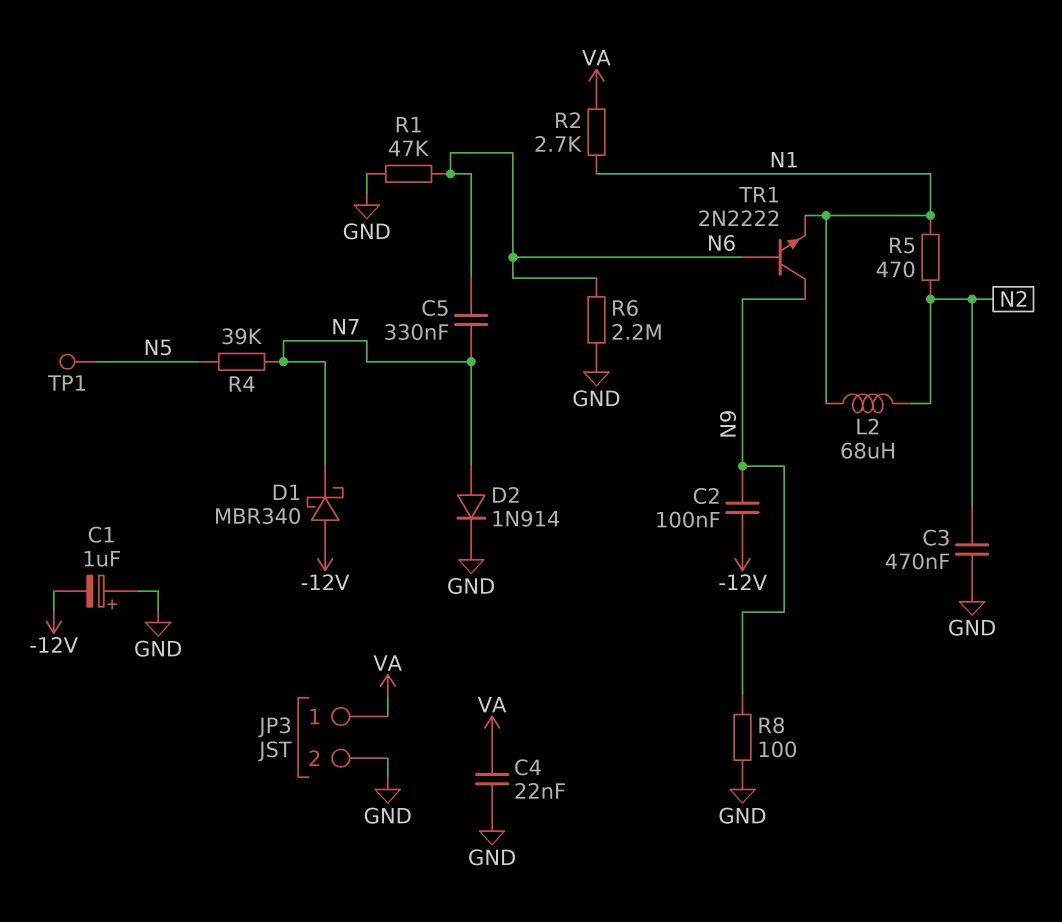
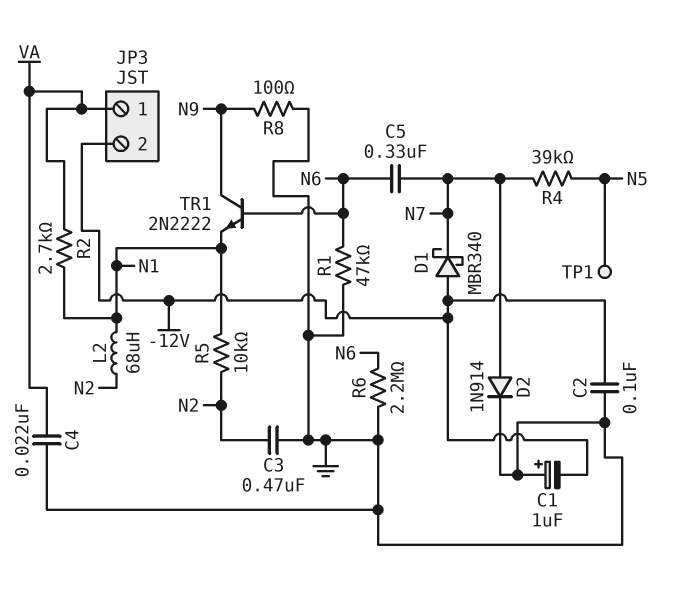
C2: 100nF (-12V, N9) -> 100nF (-12V, GND)
JP3 pin 2: GND -> -12V
R5: 470 (N1, N2) -> 10k (N1, N2)

